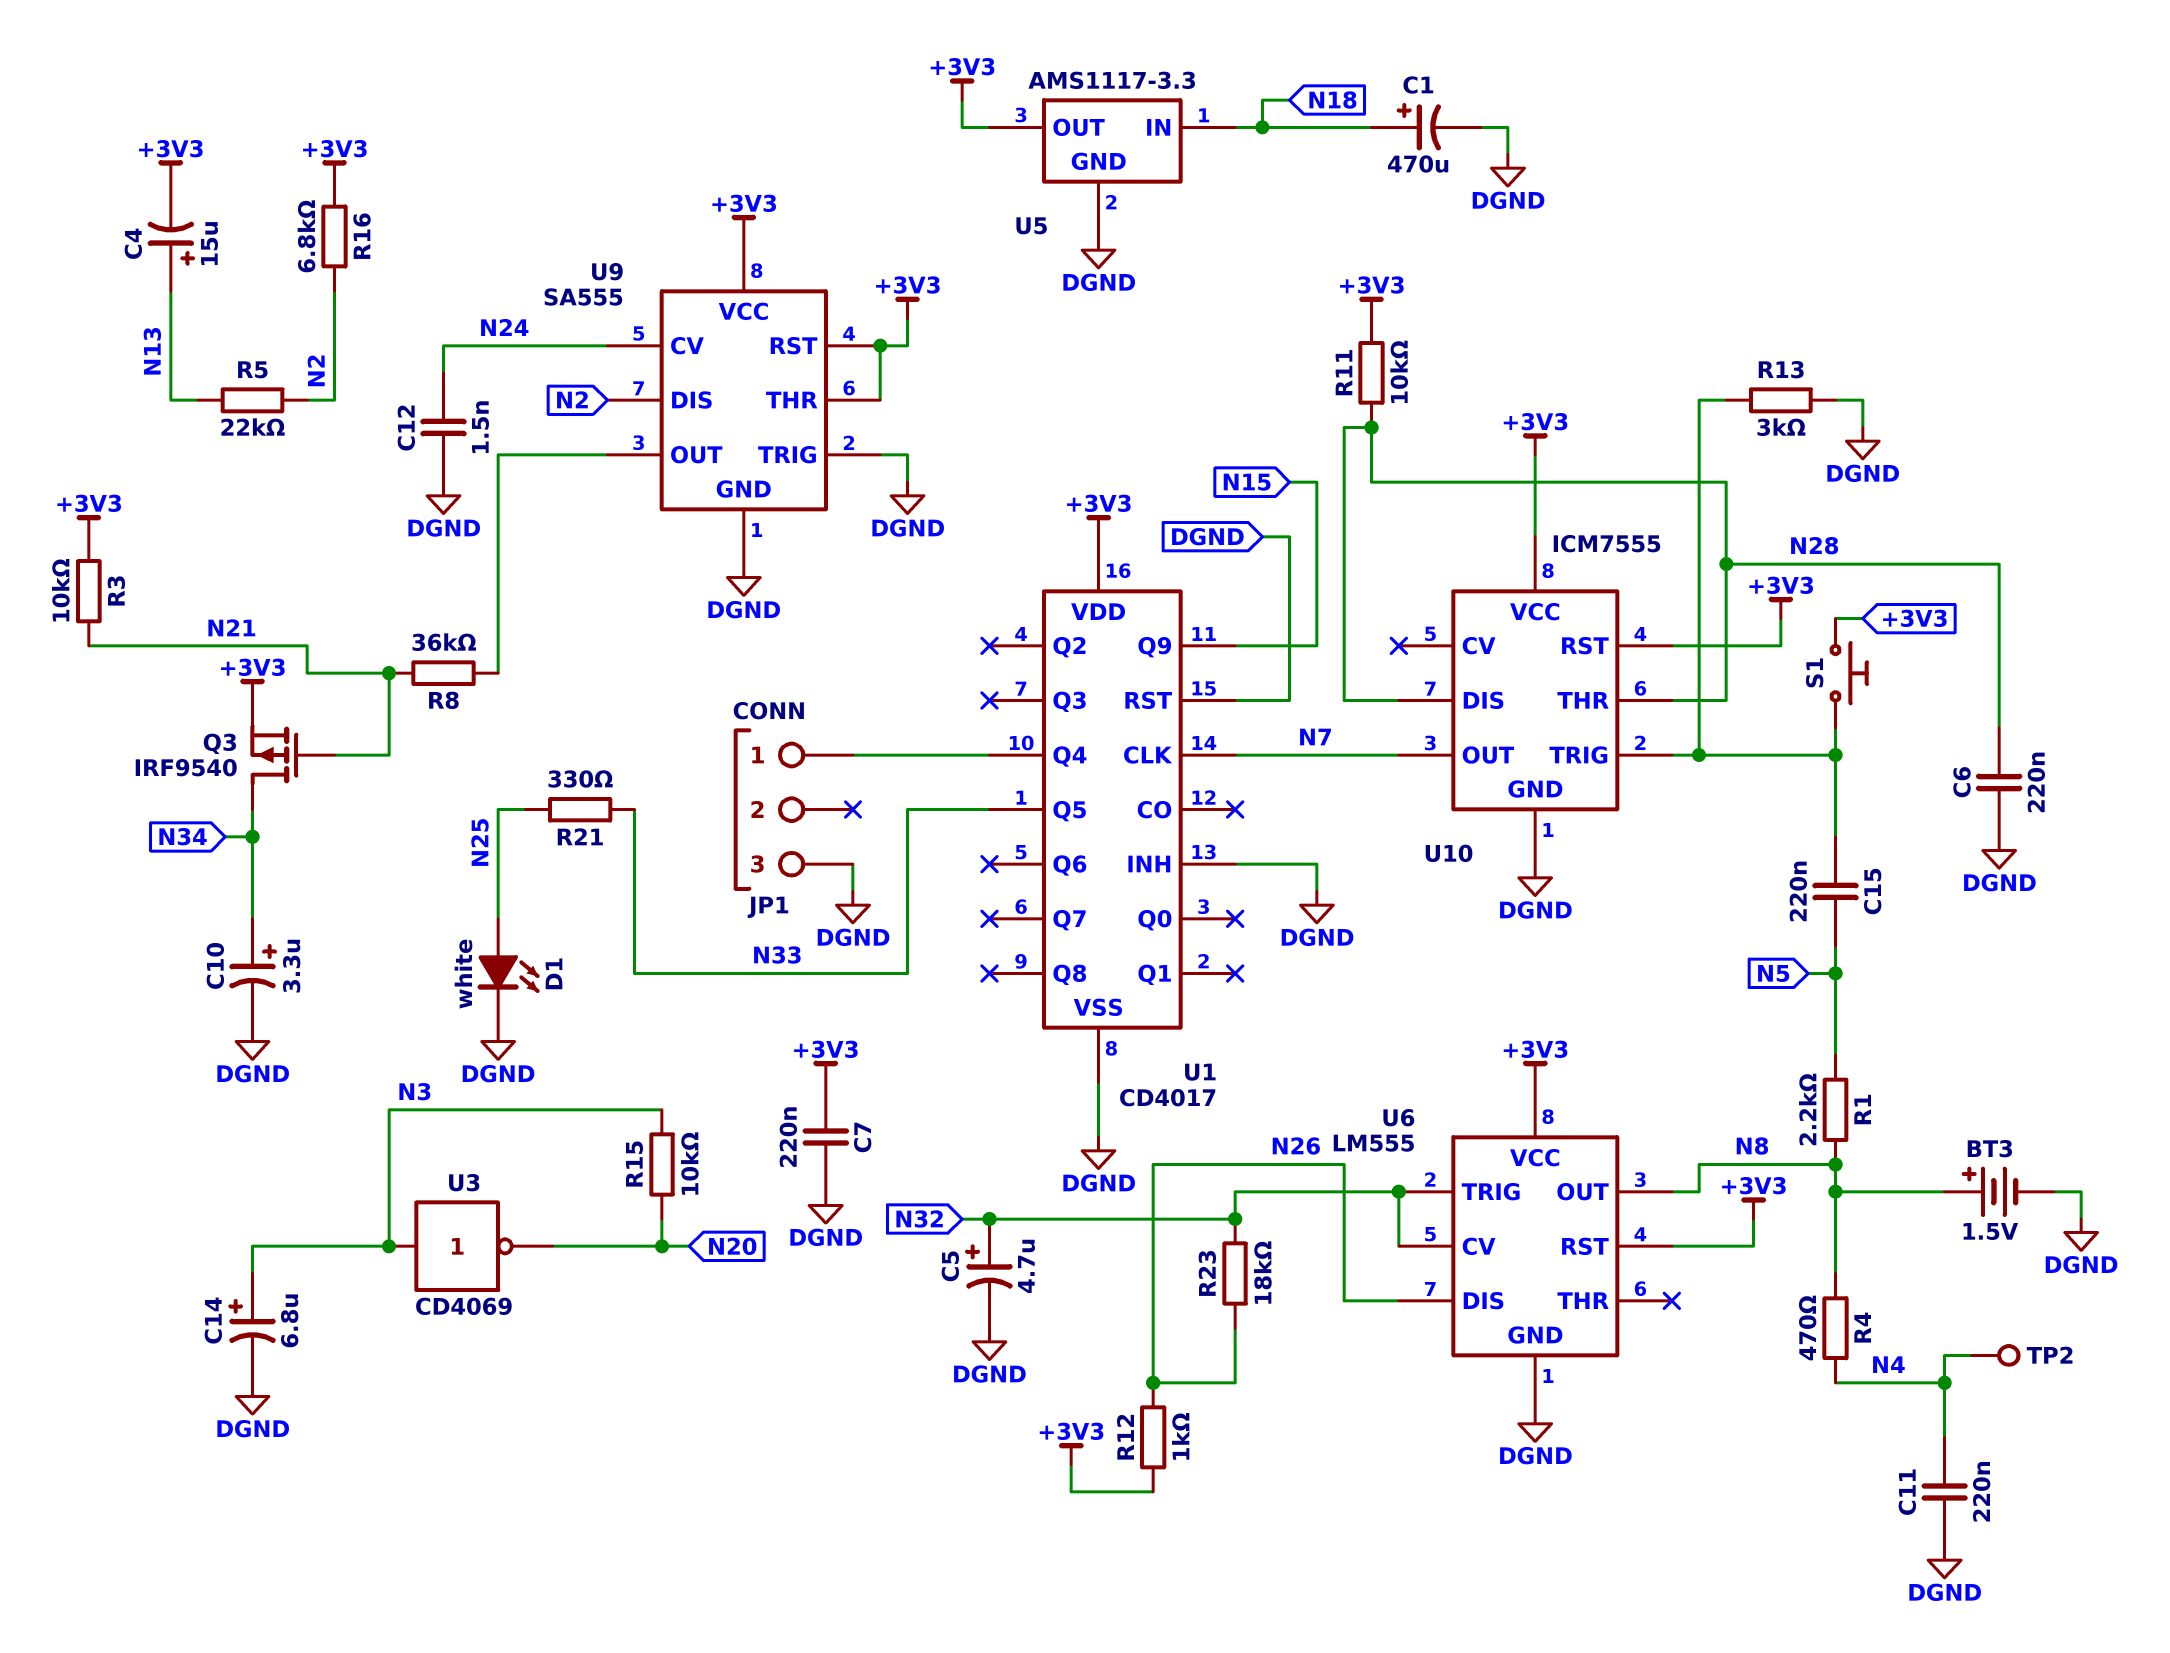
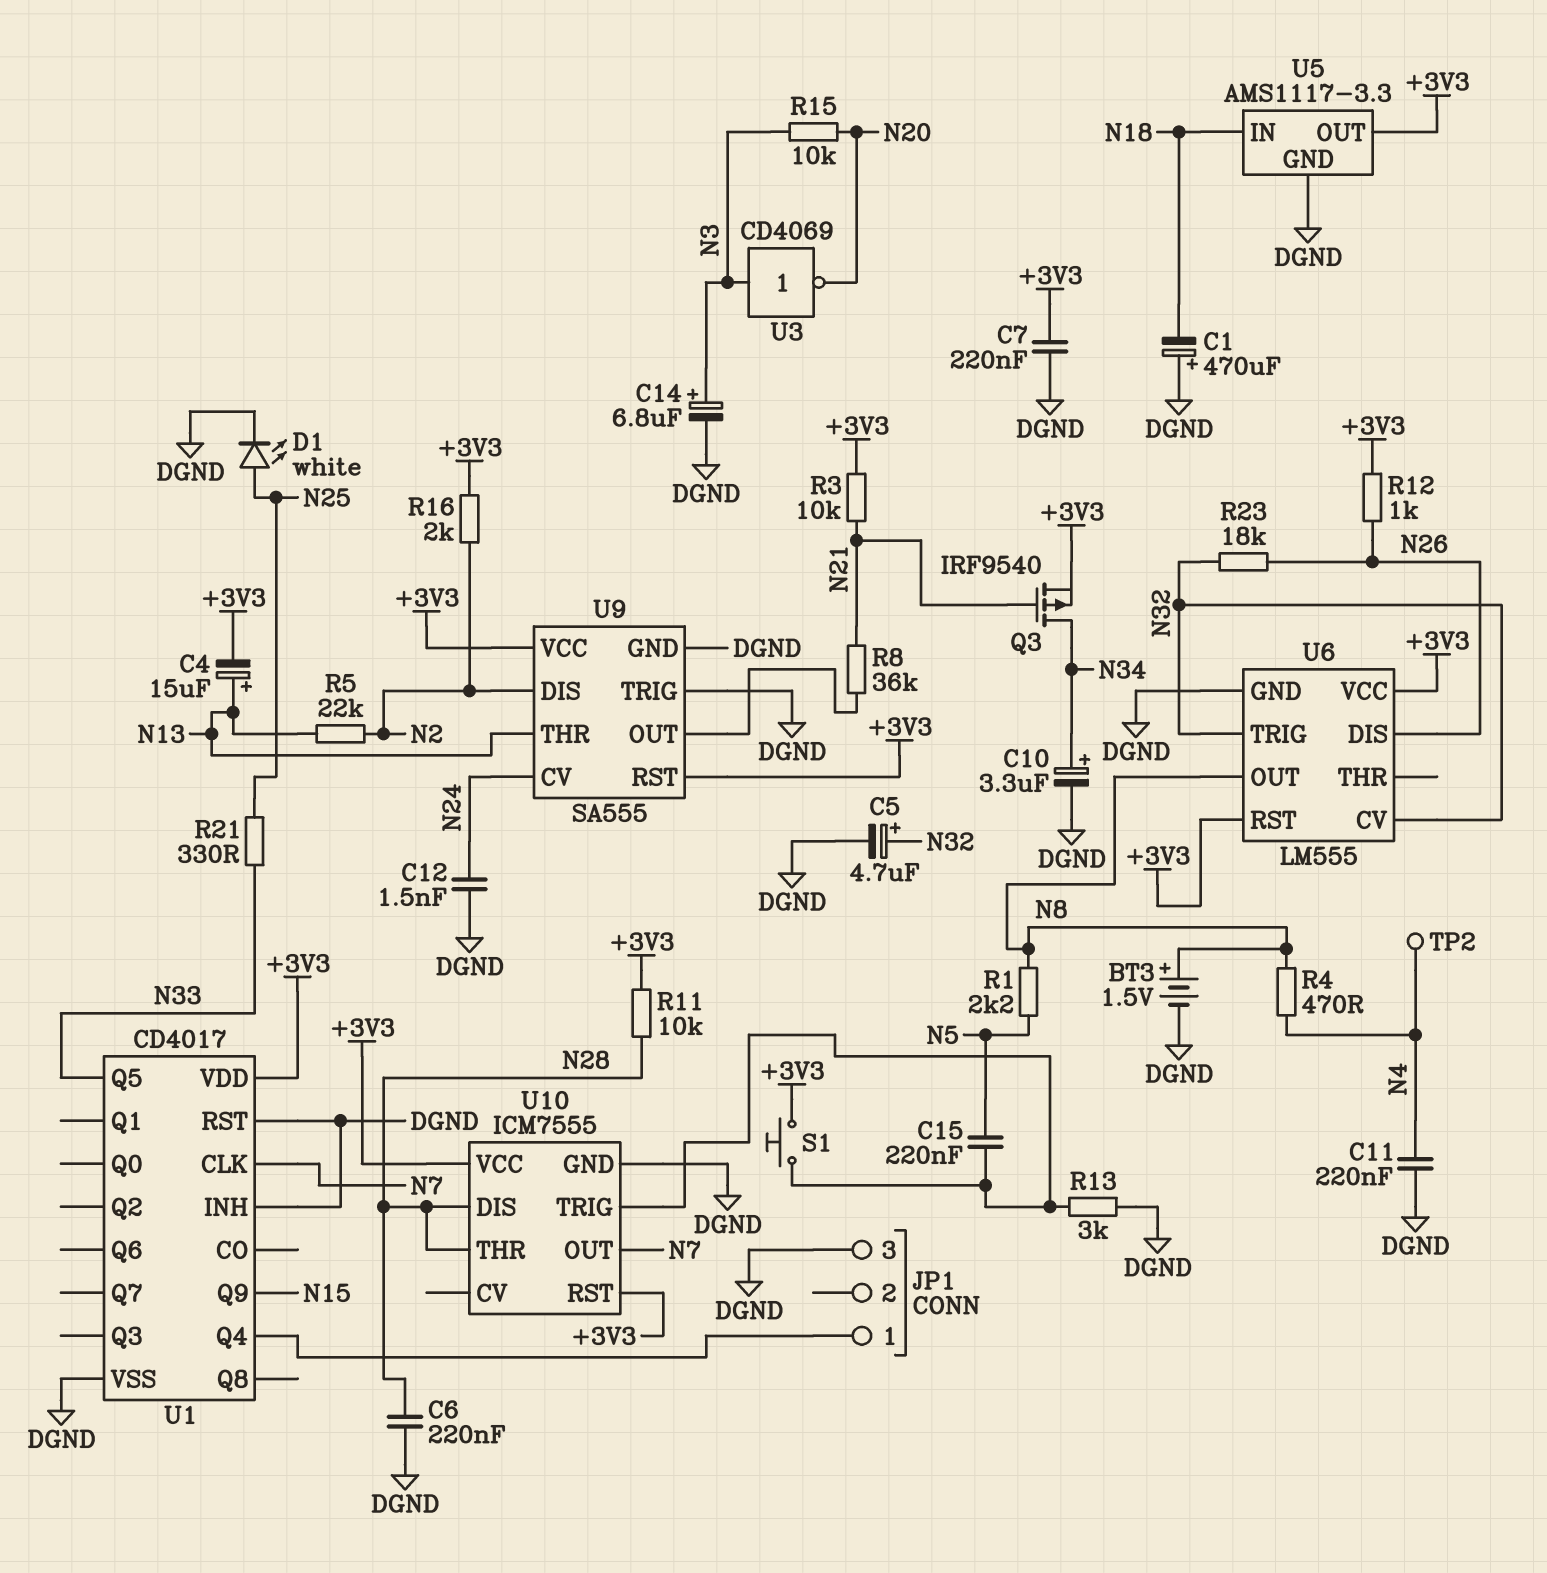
C1: 470uF (plus N18, minus DGND) -> 470uF (plus DGND, minus N18)
R16: 6.8k (+3V3, N2) -> 2k (+3V3, N2)
U9 pin THR: +3V3 -> N13

